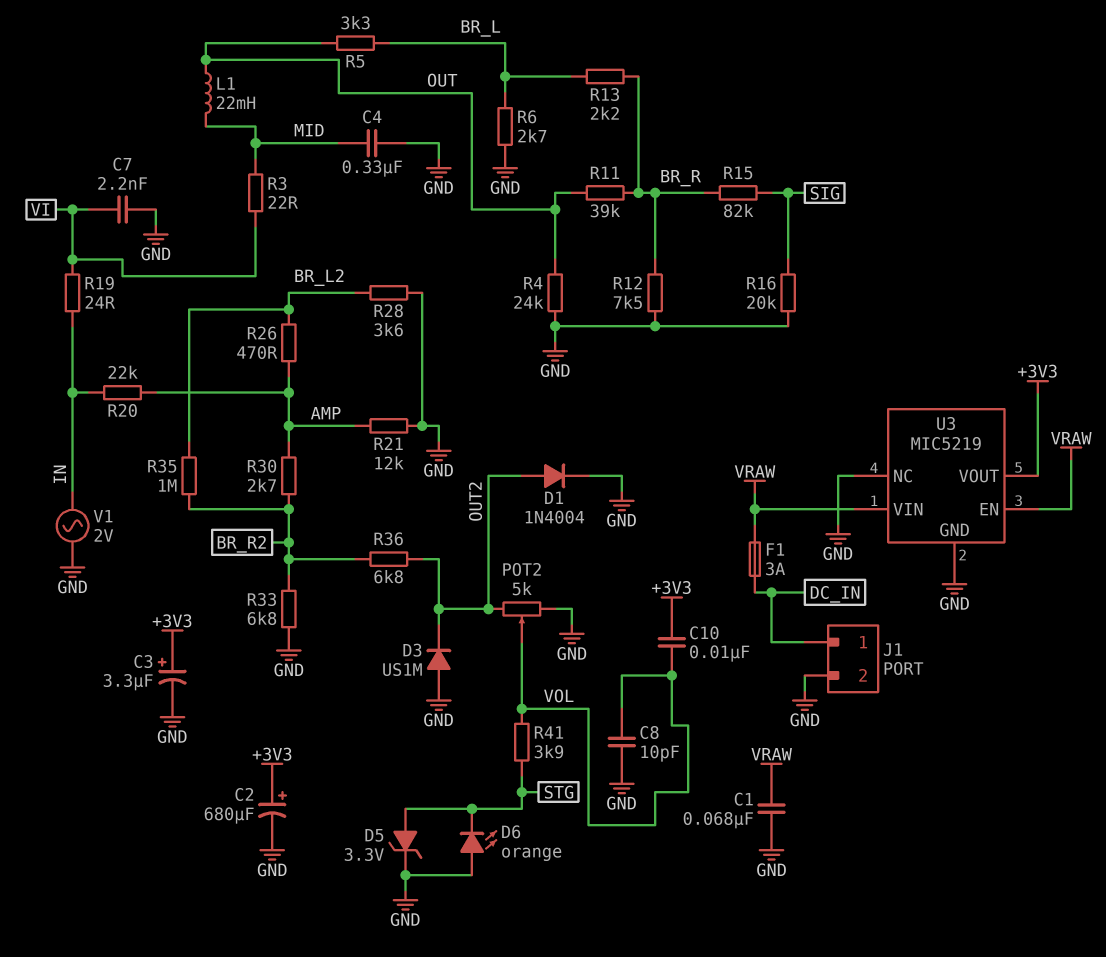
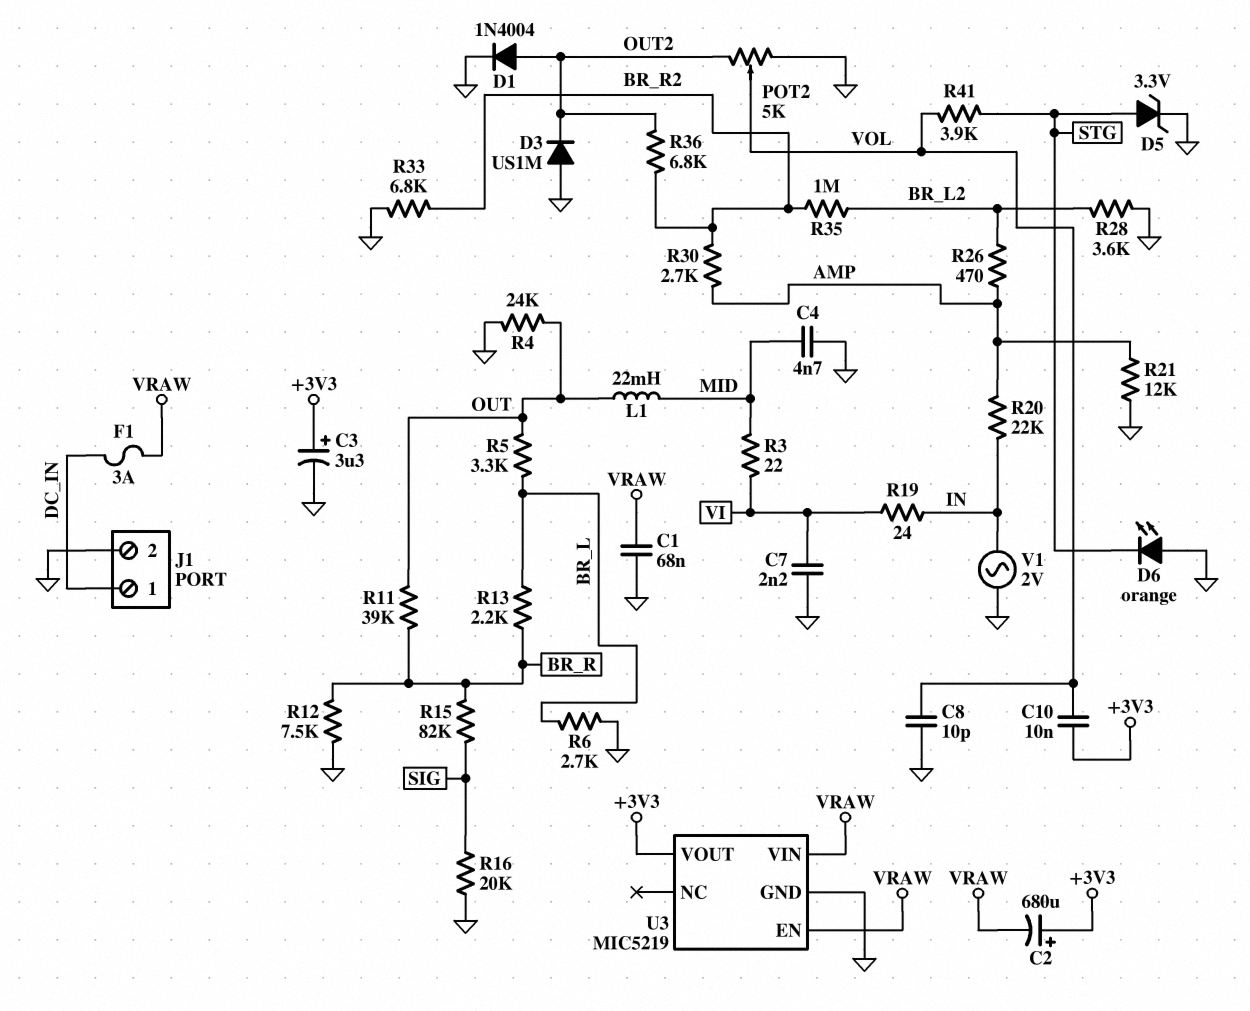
C2: 680uF (plus +3V3, minus GND) -> 680uF (plus +3V3, minus VRAW)
C4: 330nF (GND, MID) -> 4.7nF (GND, MID)
U3 pin NC: GND -> none

